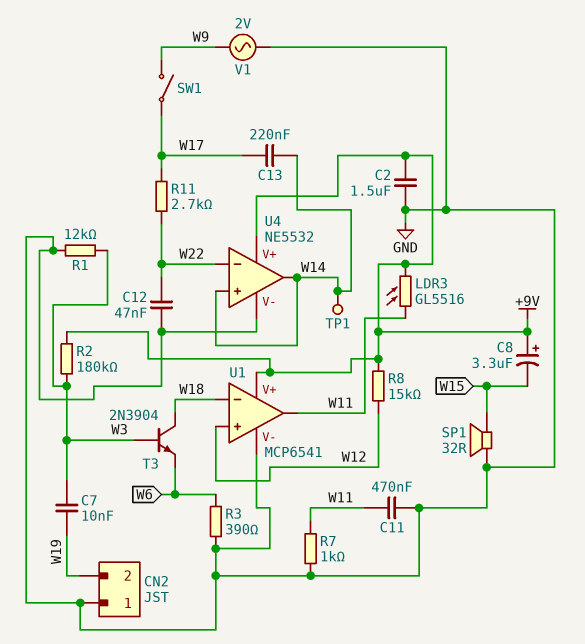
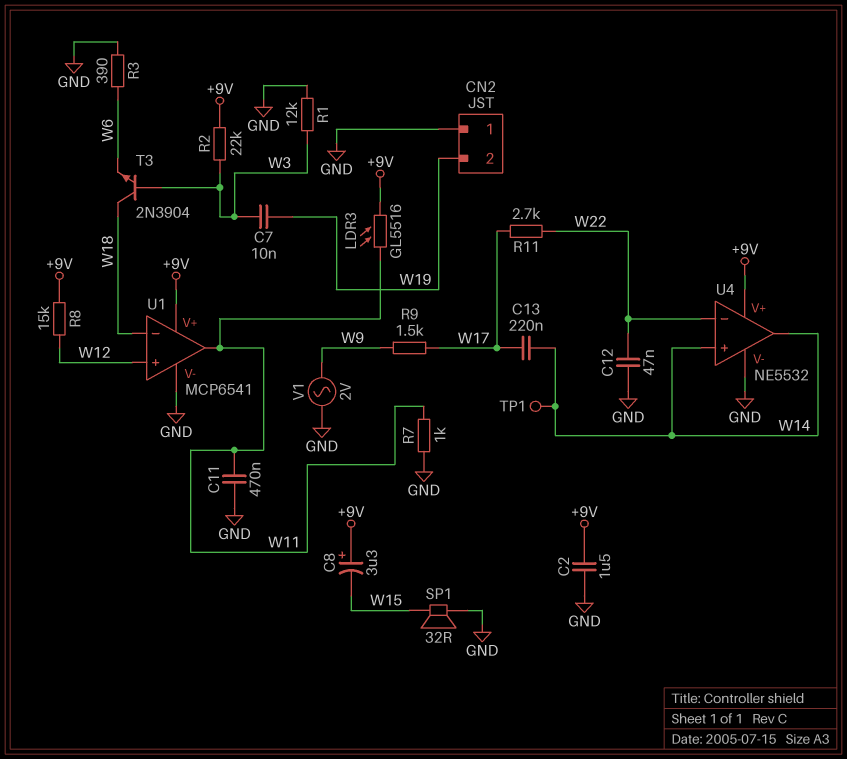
R2: 180k (+9V, W3) -> 22k (+9V, W3)
R9: none -> 1.5k (W9, W17)
SW1: switch (W9, W17) -> none

